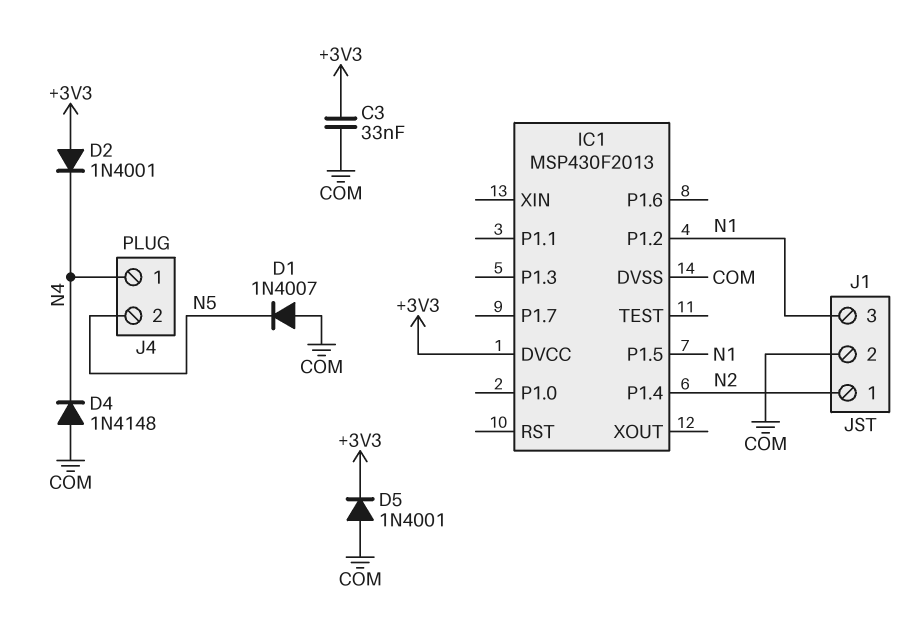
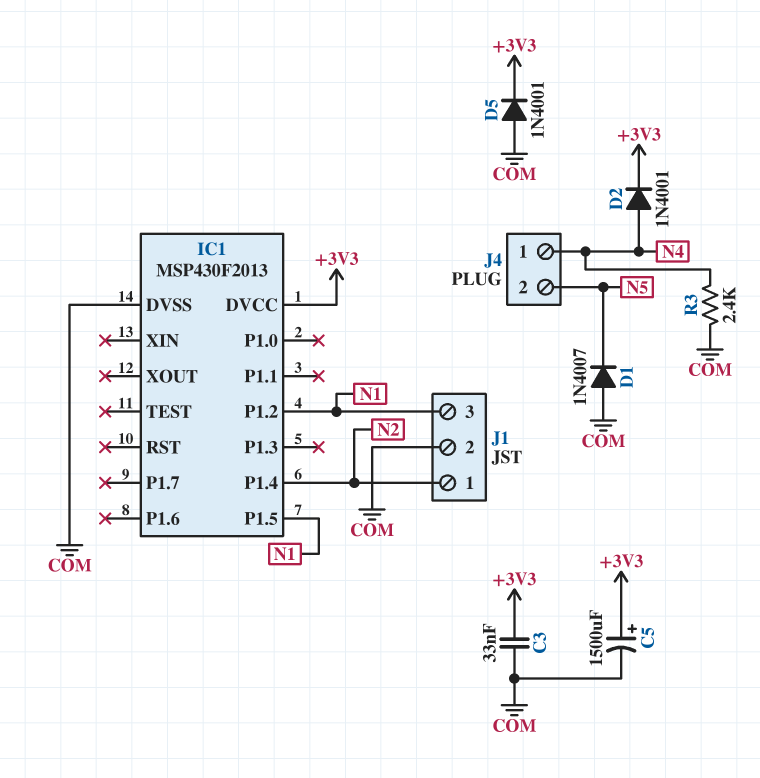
C5: none -> 1500uF (plus +3V3, minus COM)
D2: diode 1N4001 (A +3V3, K N4) -> diode 1N4001 (A N4, K +3V3)
D4: diode 1N4148 (A COM, K N4) -> none
R3: none -> 2.4k (COM, N4)

